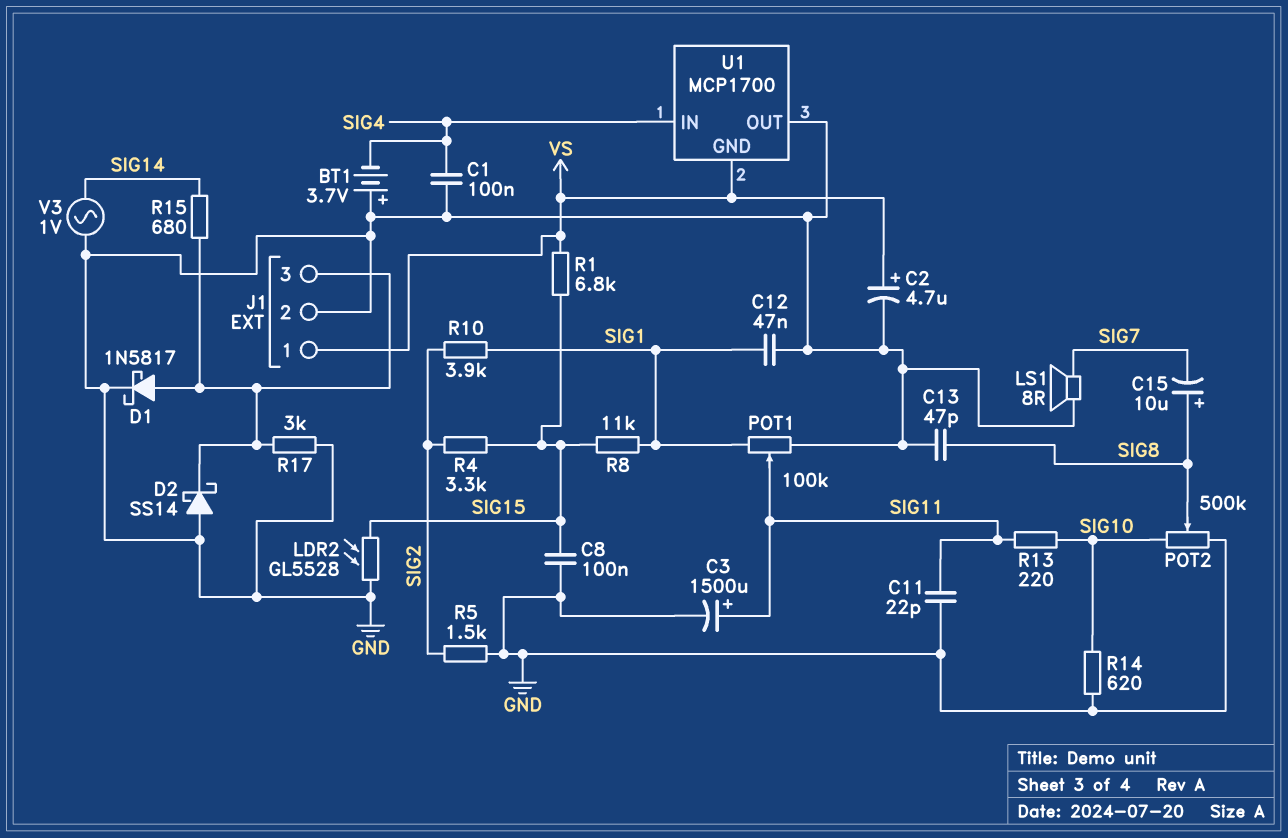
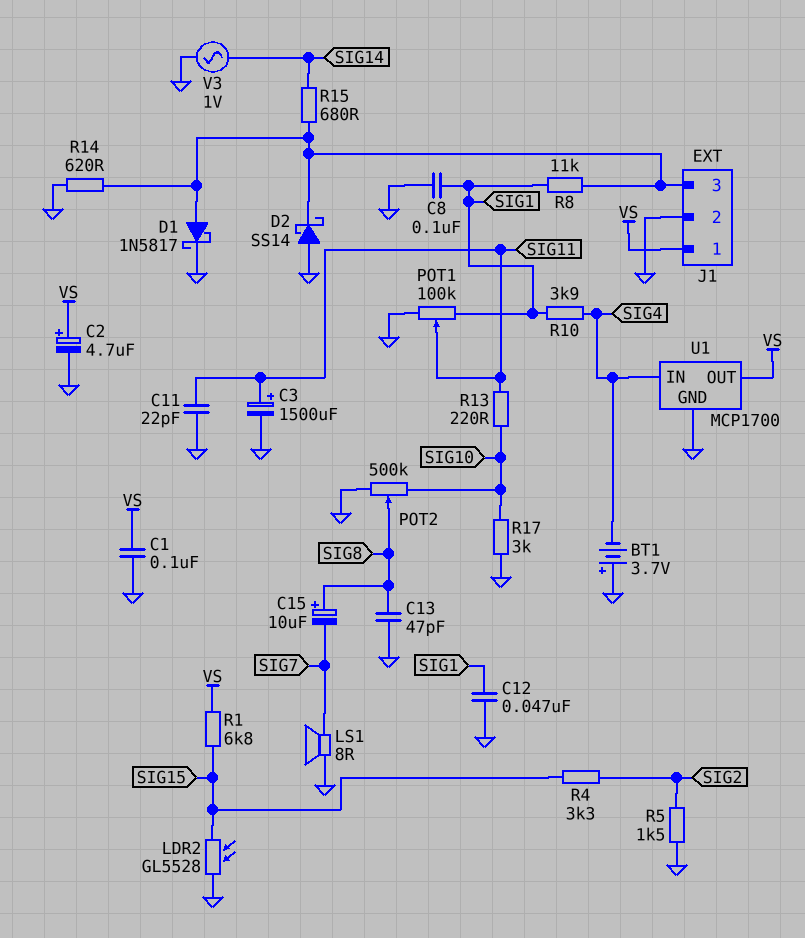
C1: 100nF (GND, SIG4) -> 100nF (GND, VS)
C8: 100nF (GND, SIG15) -> 100nF (GND, SIG1)
R8: 11k (SIG1, SIG15) -> 11k (J1/3, SIG1)
R10: 3.9k (SIG1, SIG2) -> 3.9k (SIG1, SIG4)
R14: 620 (GND, SIG10) -> 620 (GND, J1/3)
R17: 3k (GND, J1/3) -> 3k (GND, SIG10)
U1 pin GND: VS -> GND
U1 pin OUT: GND -> VS

